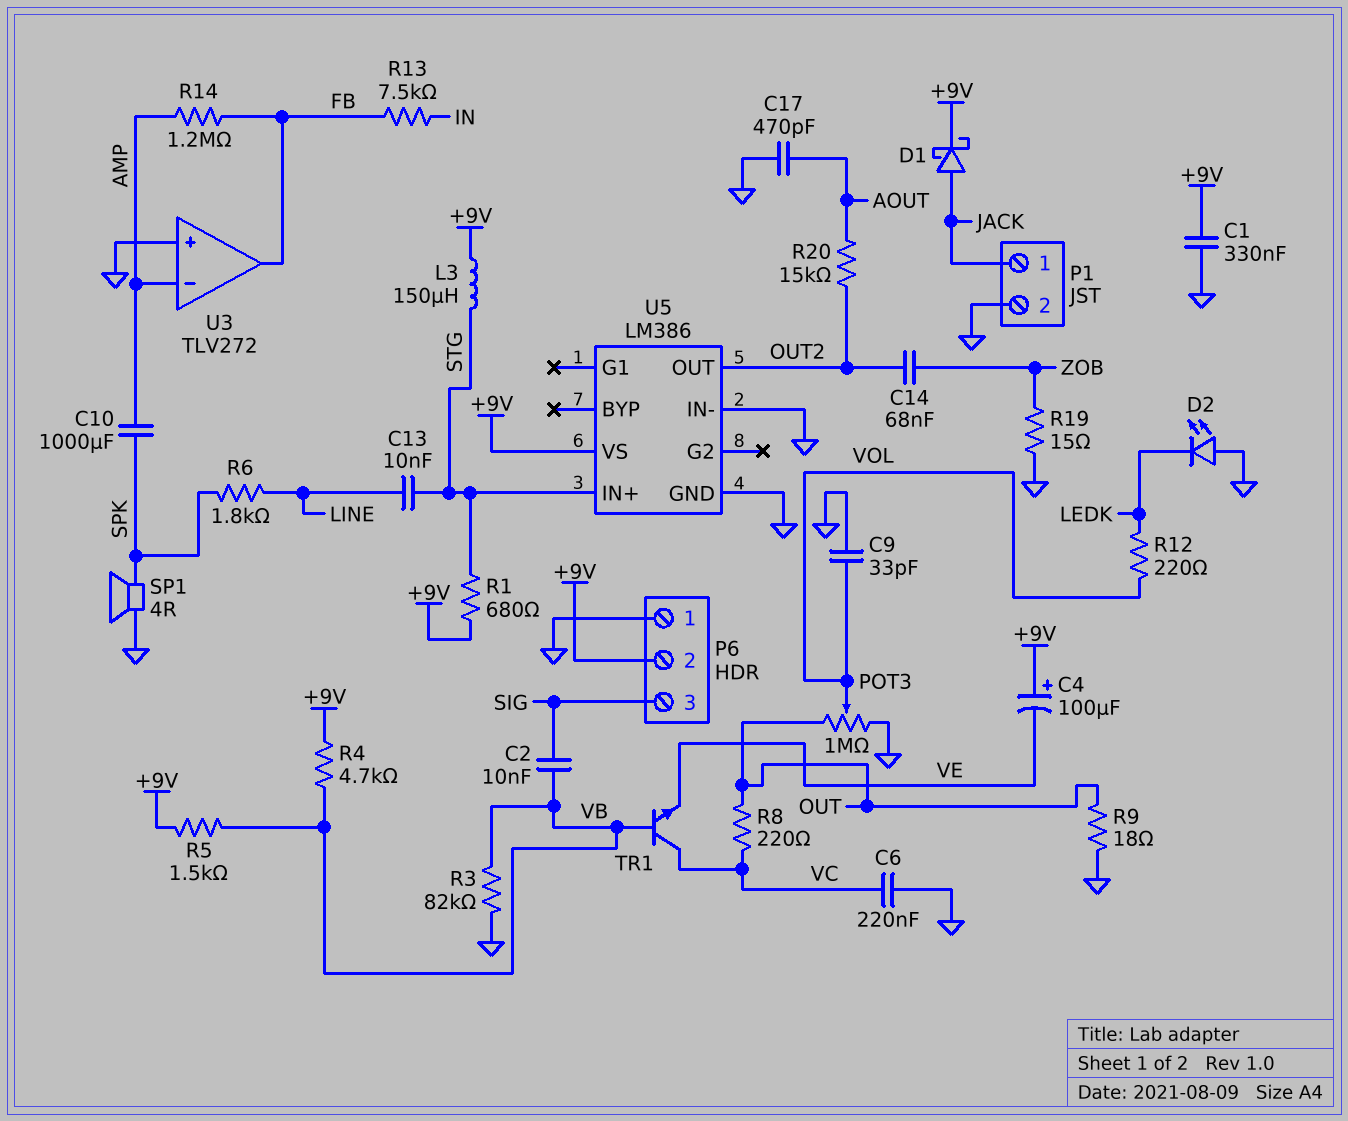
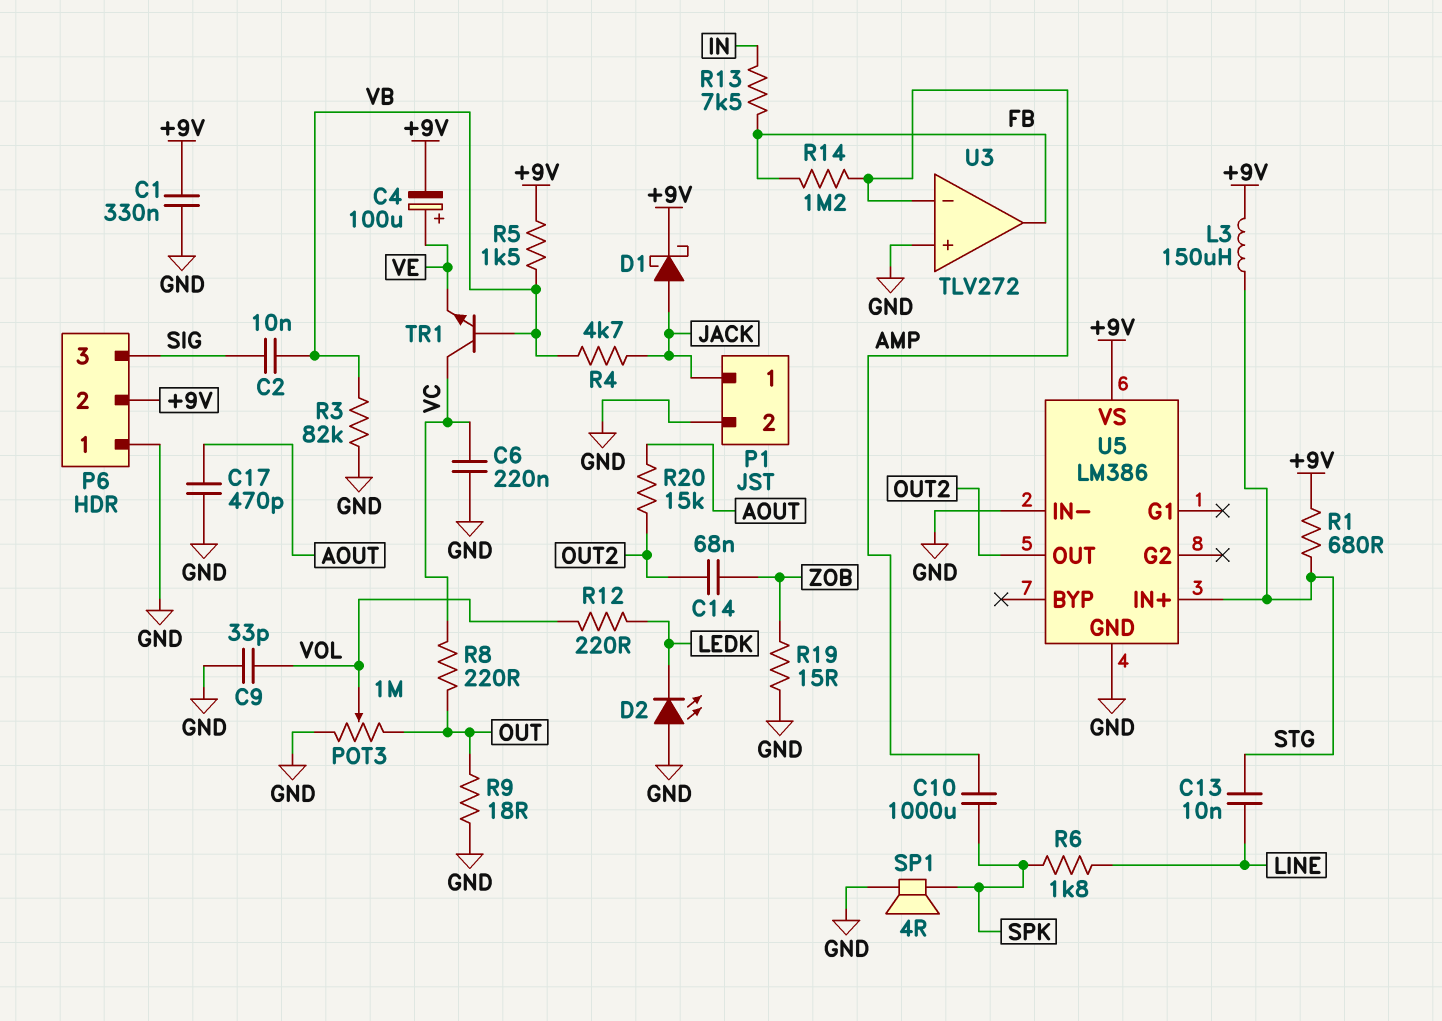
C4: 100uF (plus +9V, minus VE) -> 100uF (plus VE, minus +9V)
R4: 4.7k (+9V, VB) -> 4.7k (JACK, VB)

